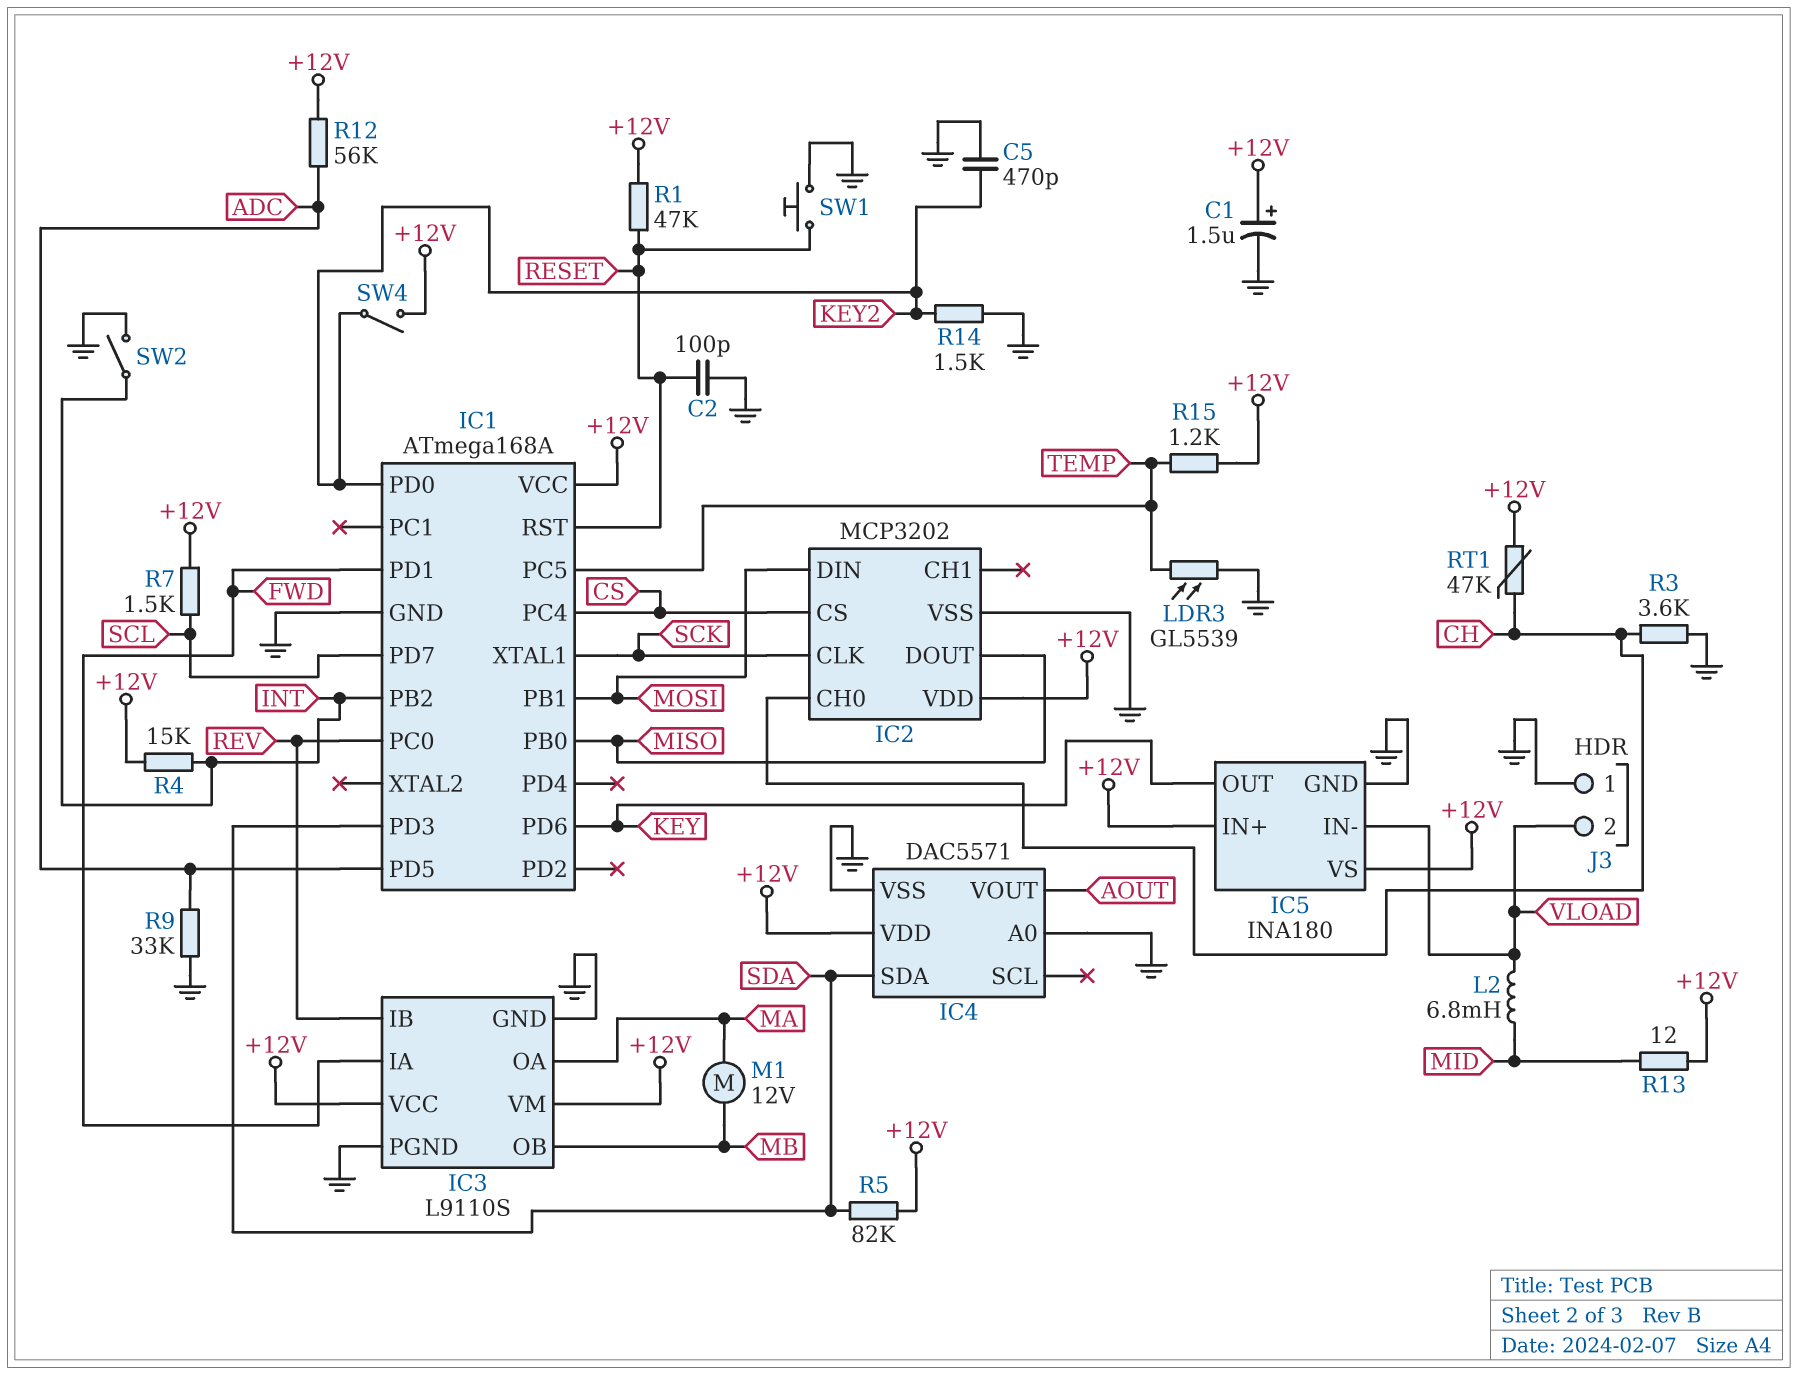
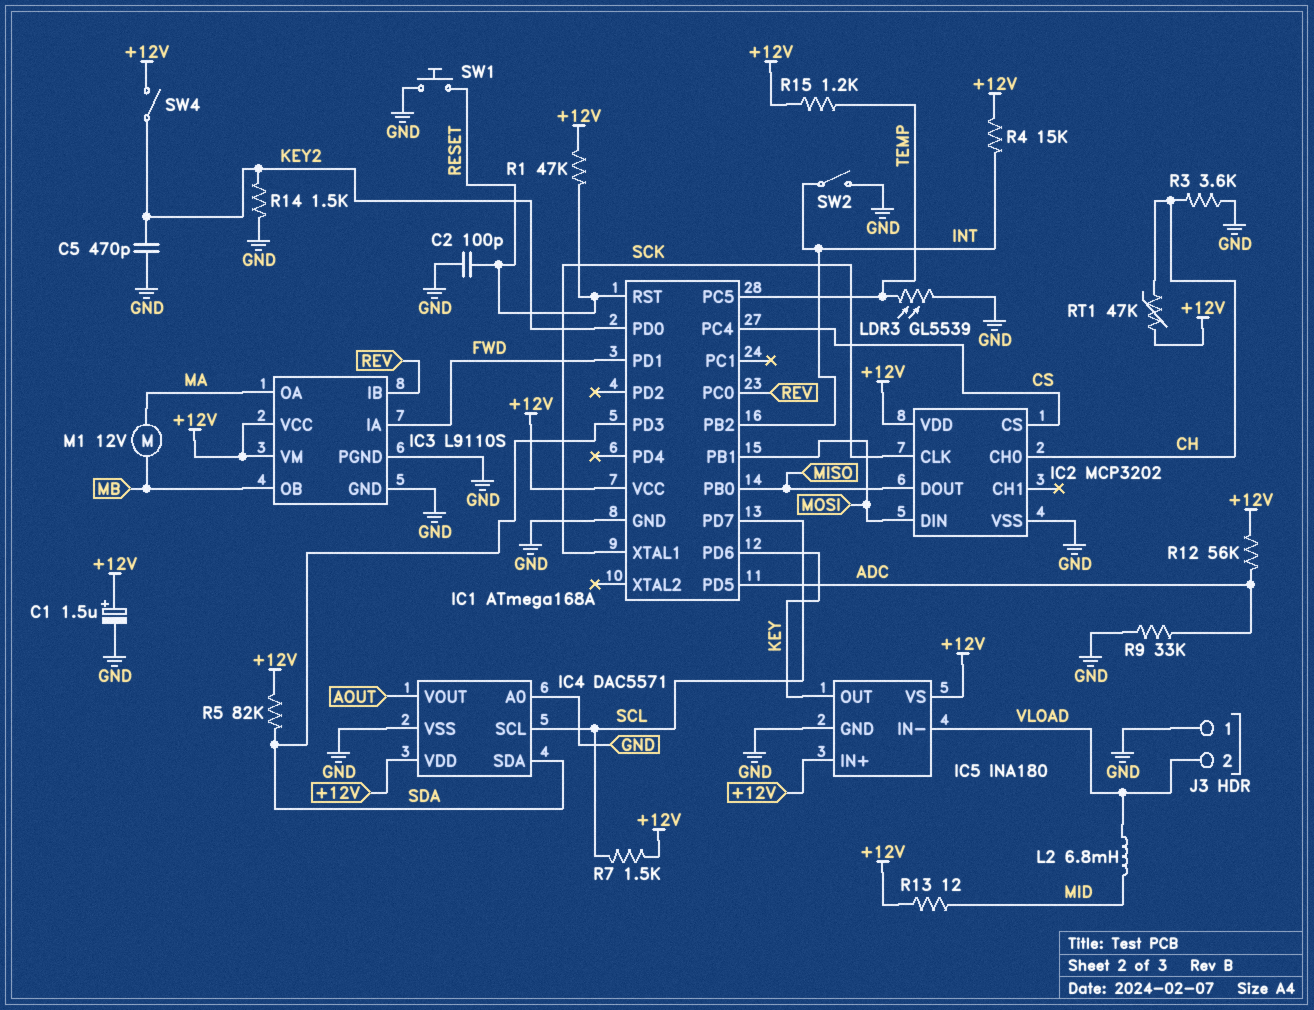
IC4 pin SCL: none -> SCL

